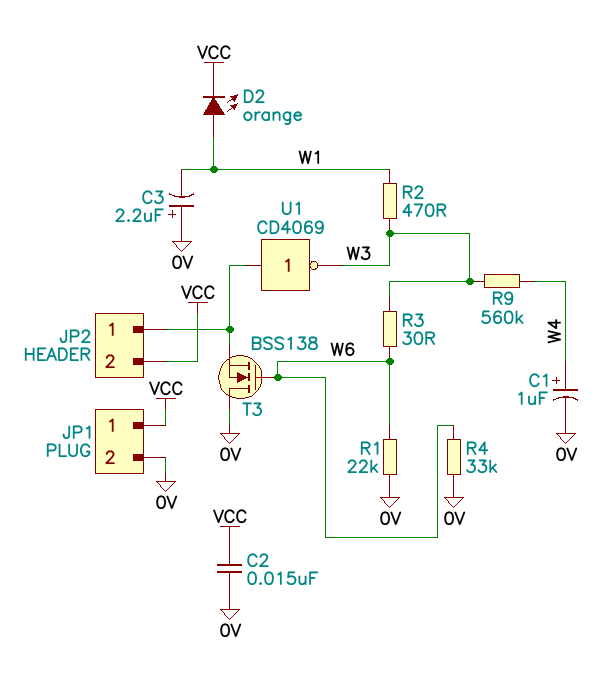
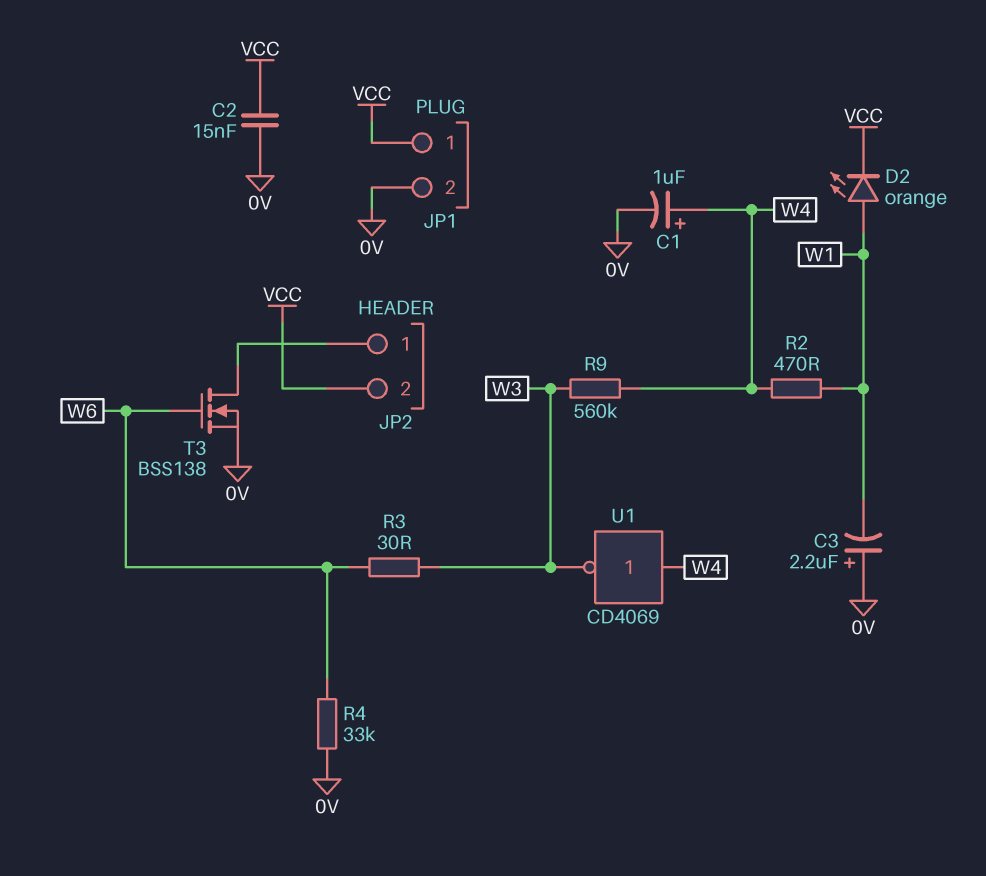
R1: 22k (0V, W6) -> none
R2: 470 (W1, W3) -> 470 (W1, W4)
T3: NMOS BSS138 (G W6, D 0V, S JP2/1) -> NMOS BSS138 (G W6, D JP2/1, S 0V)
U1: NOT CD4069 (in JP2/1, out W3) -> NOT CD4069 (in W4, out W3)

